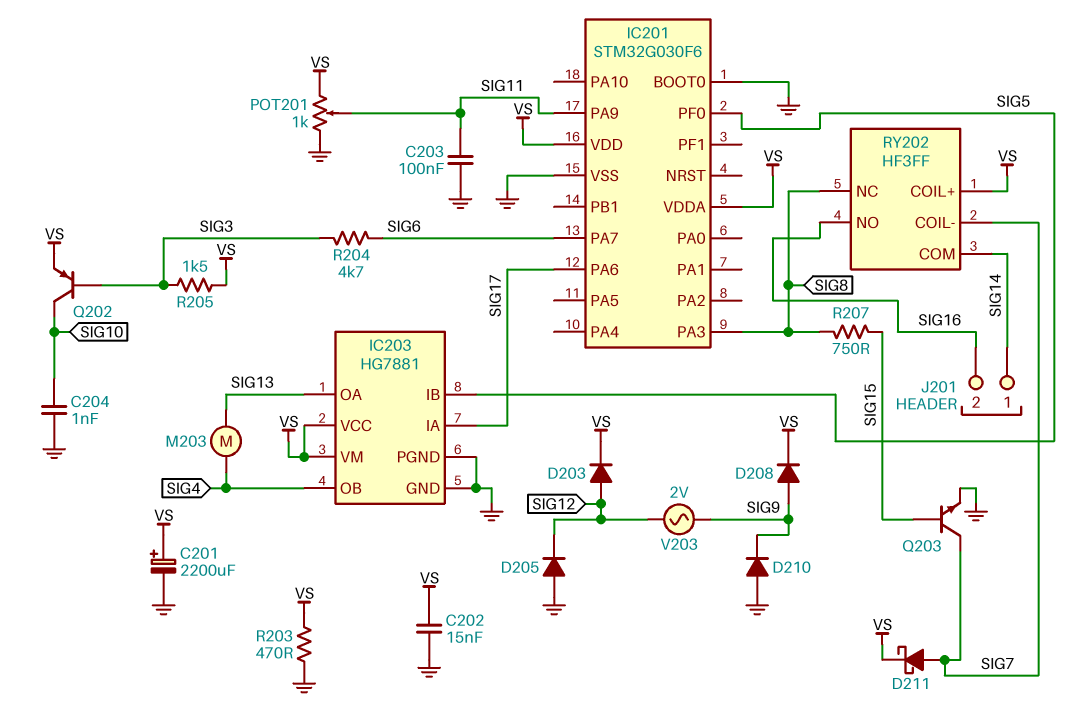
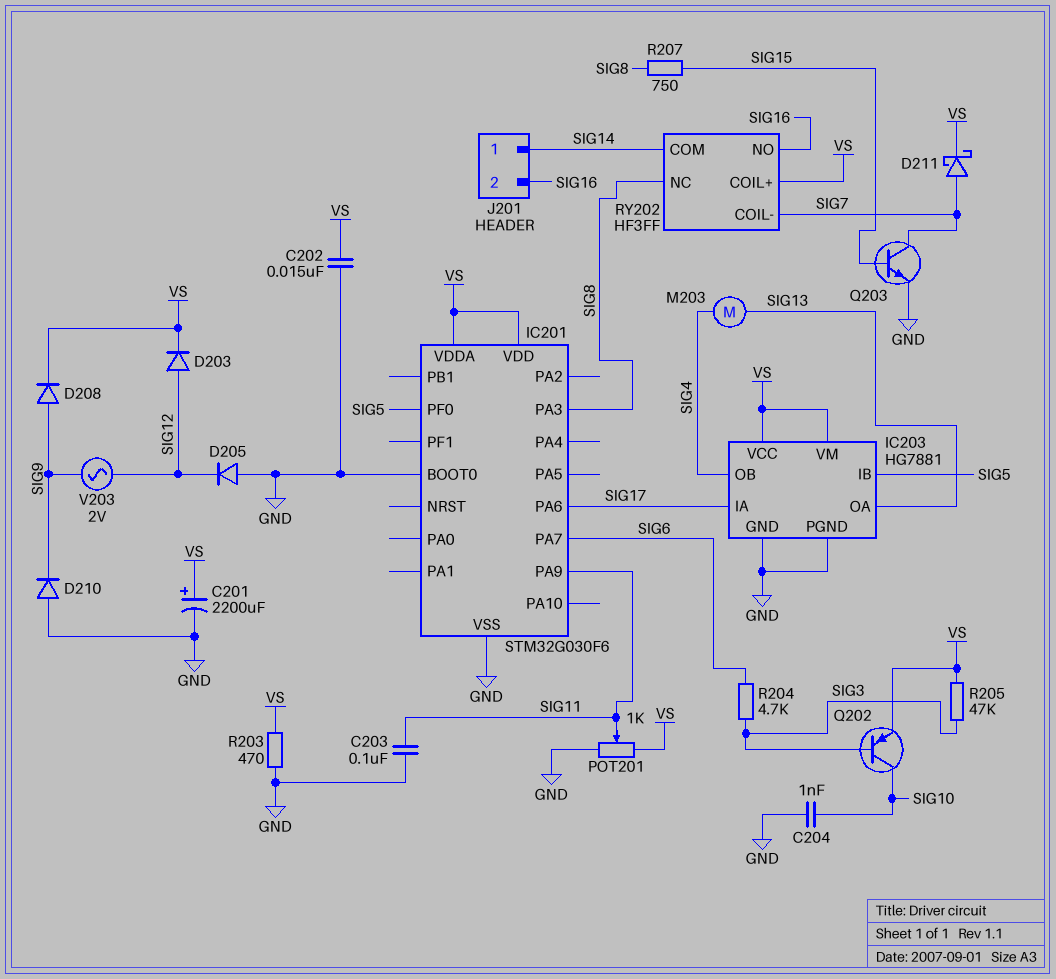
R205: 1.5k (SIG3, VS) -> 47k (SIG3, VS)

